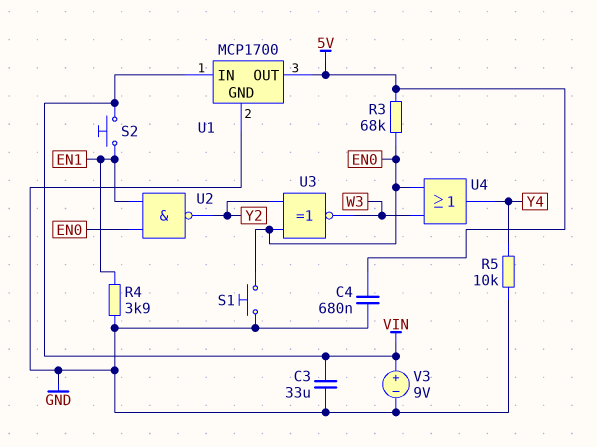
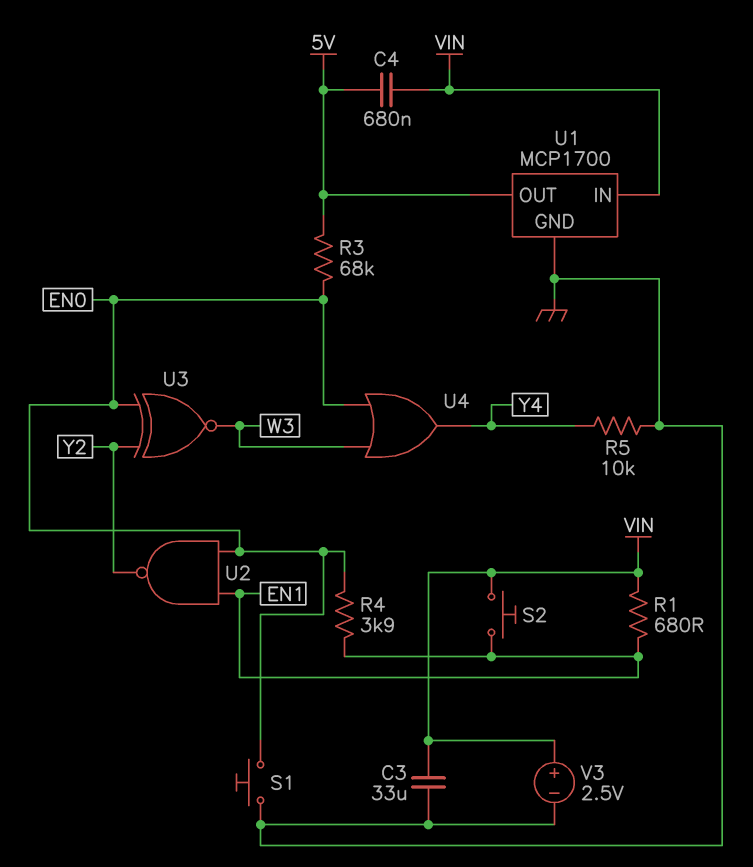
C4: 680nF (5V, GND) -> 680nF (5V, VIN)
R1: none -> 680 (EN1, VIN)
R4: 3.9k (EN1, GND) -> 3.9k (EN0, EN1)
V3: 9V (plus VIN, minus GND) -> 2.5V (plus VIN, minus GND)

